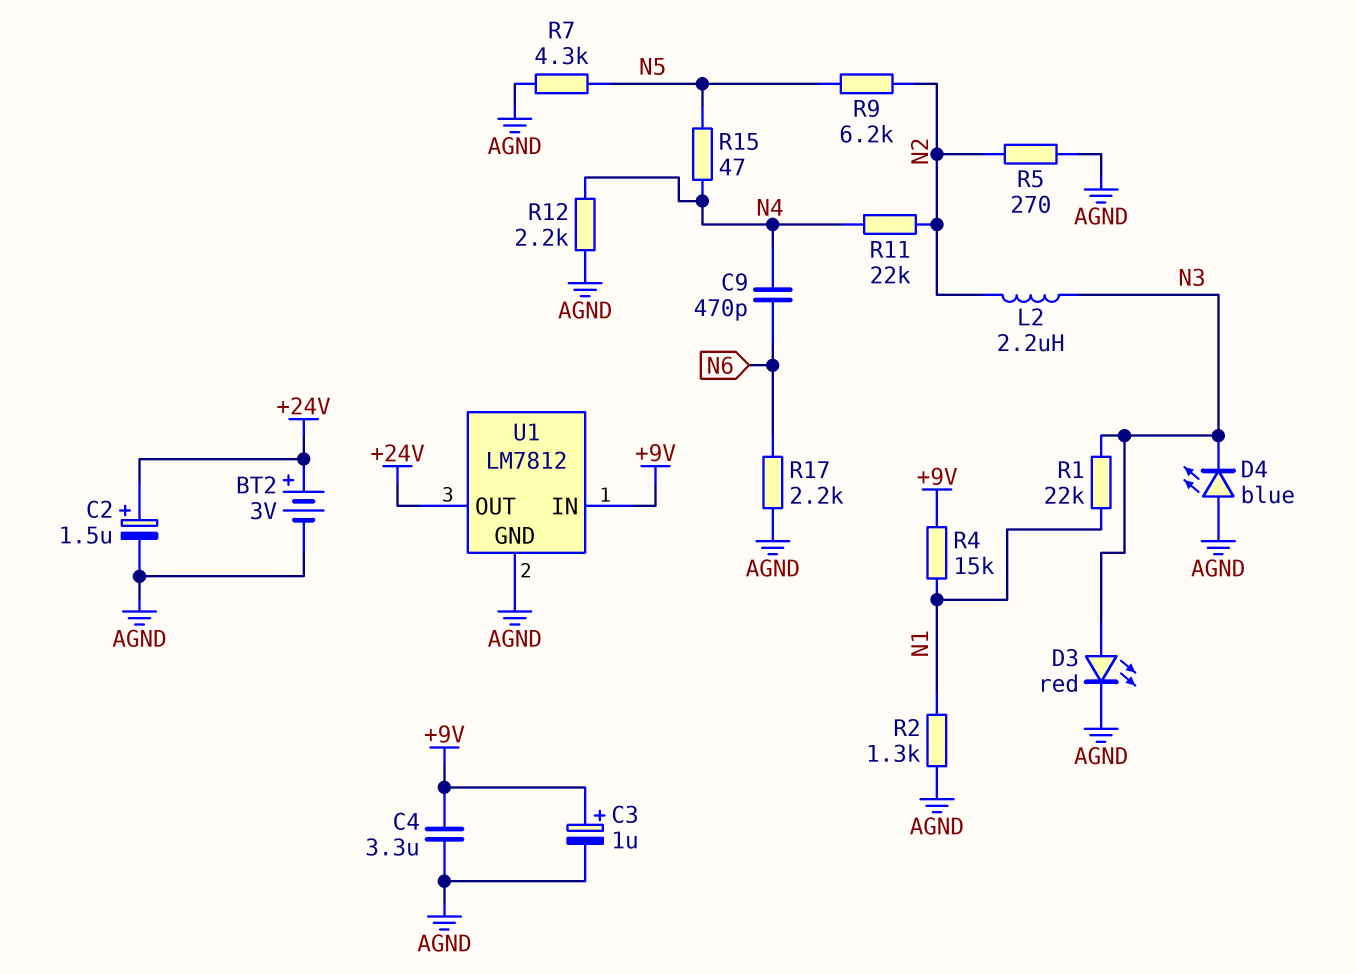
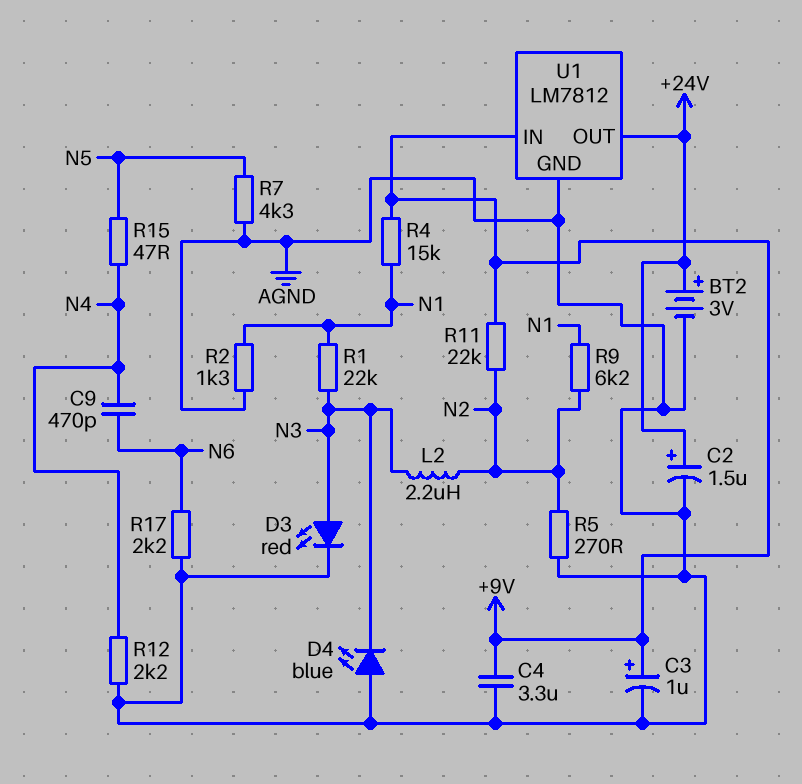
R9: 6.2k (N2, N5) -> 6.2k (N1, N2)
R11: 22k (N2, N4) -> 22k (+9V, N2)

